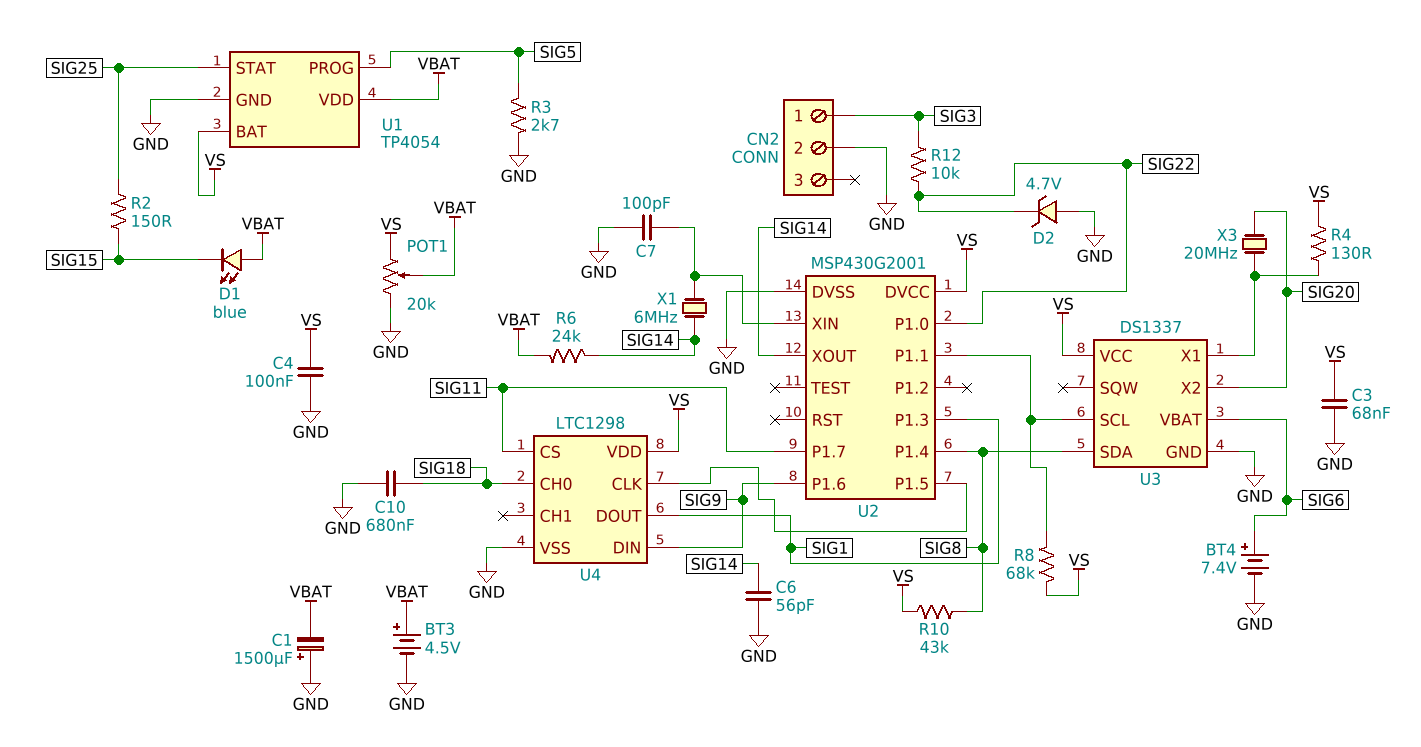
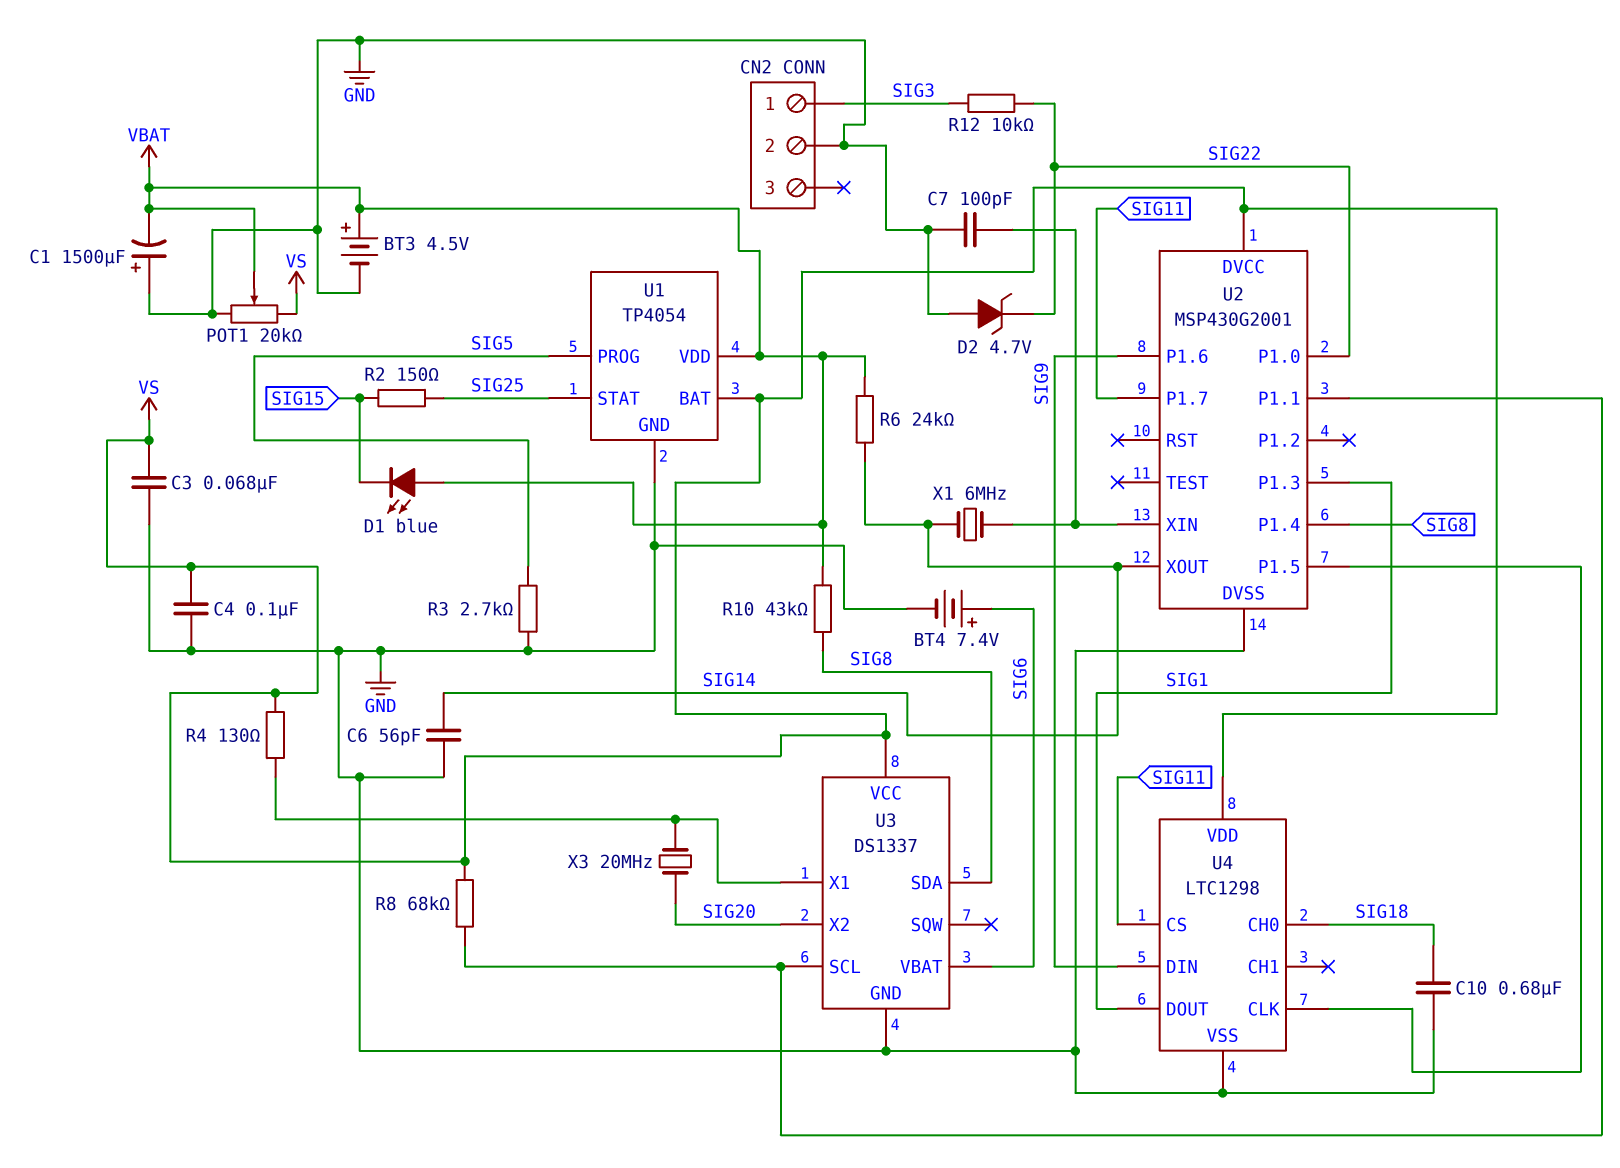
R10: 43k (SIG8, VS) -> 43k (SIG8, VBAT)

